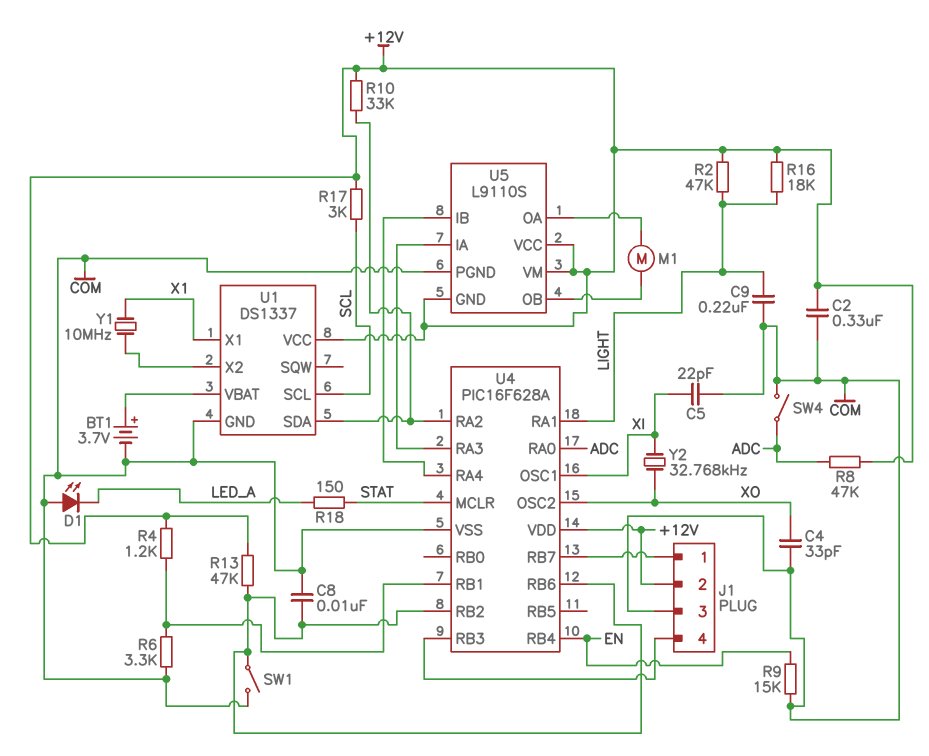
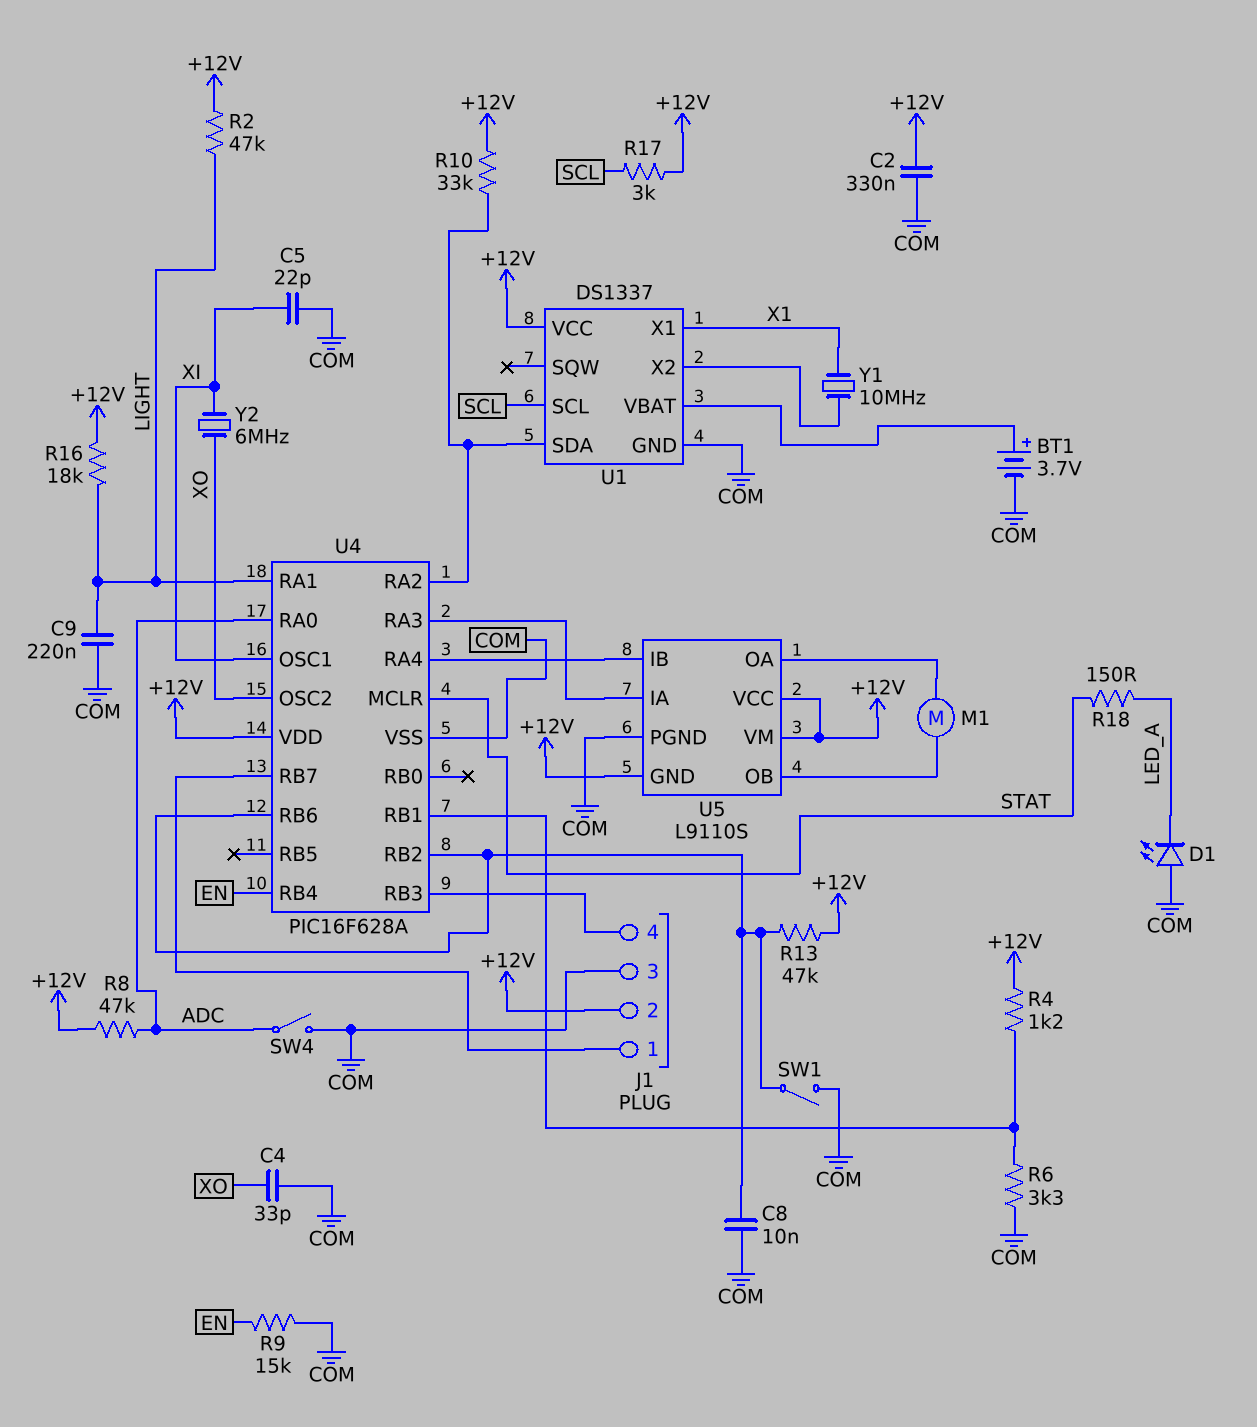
Y2: 32.768kHz (XI, XO) -> 6MHz (XI, XO)

